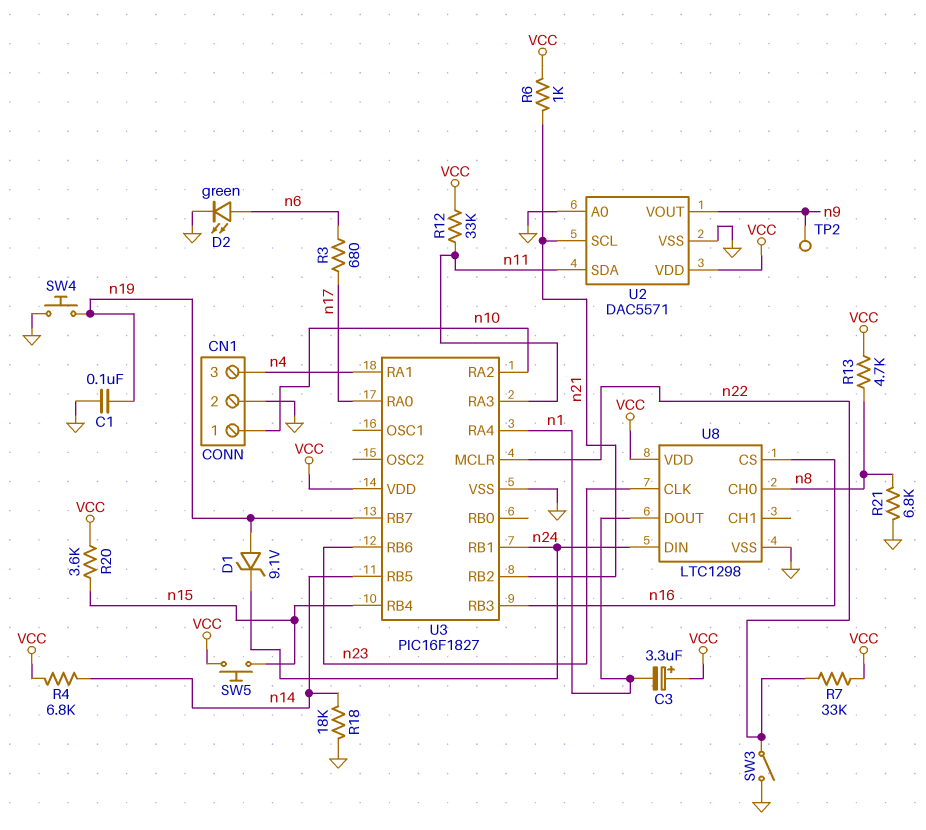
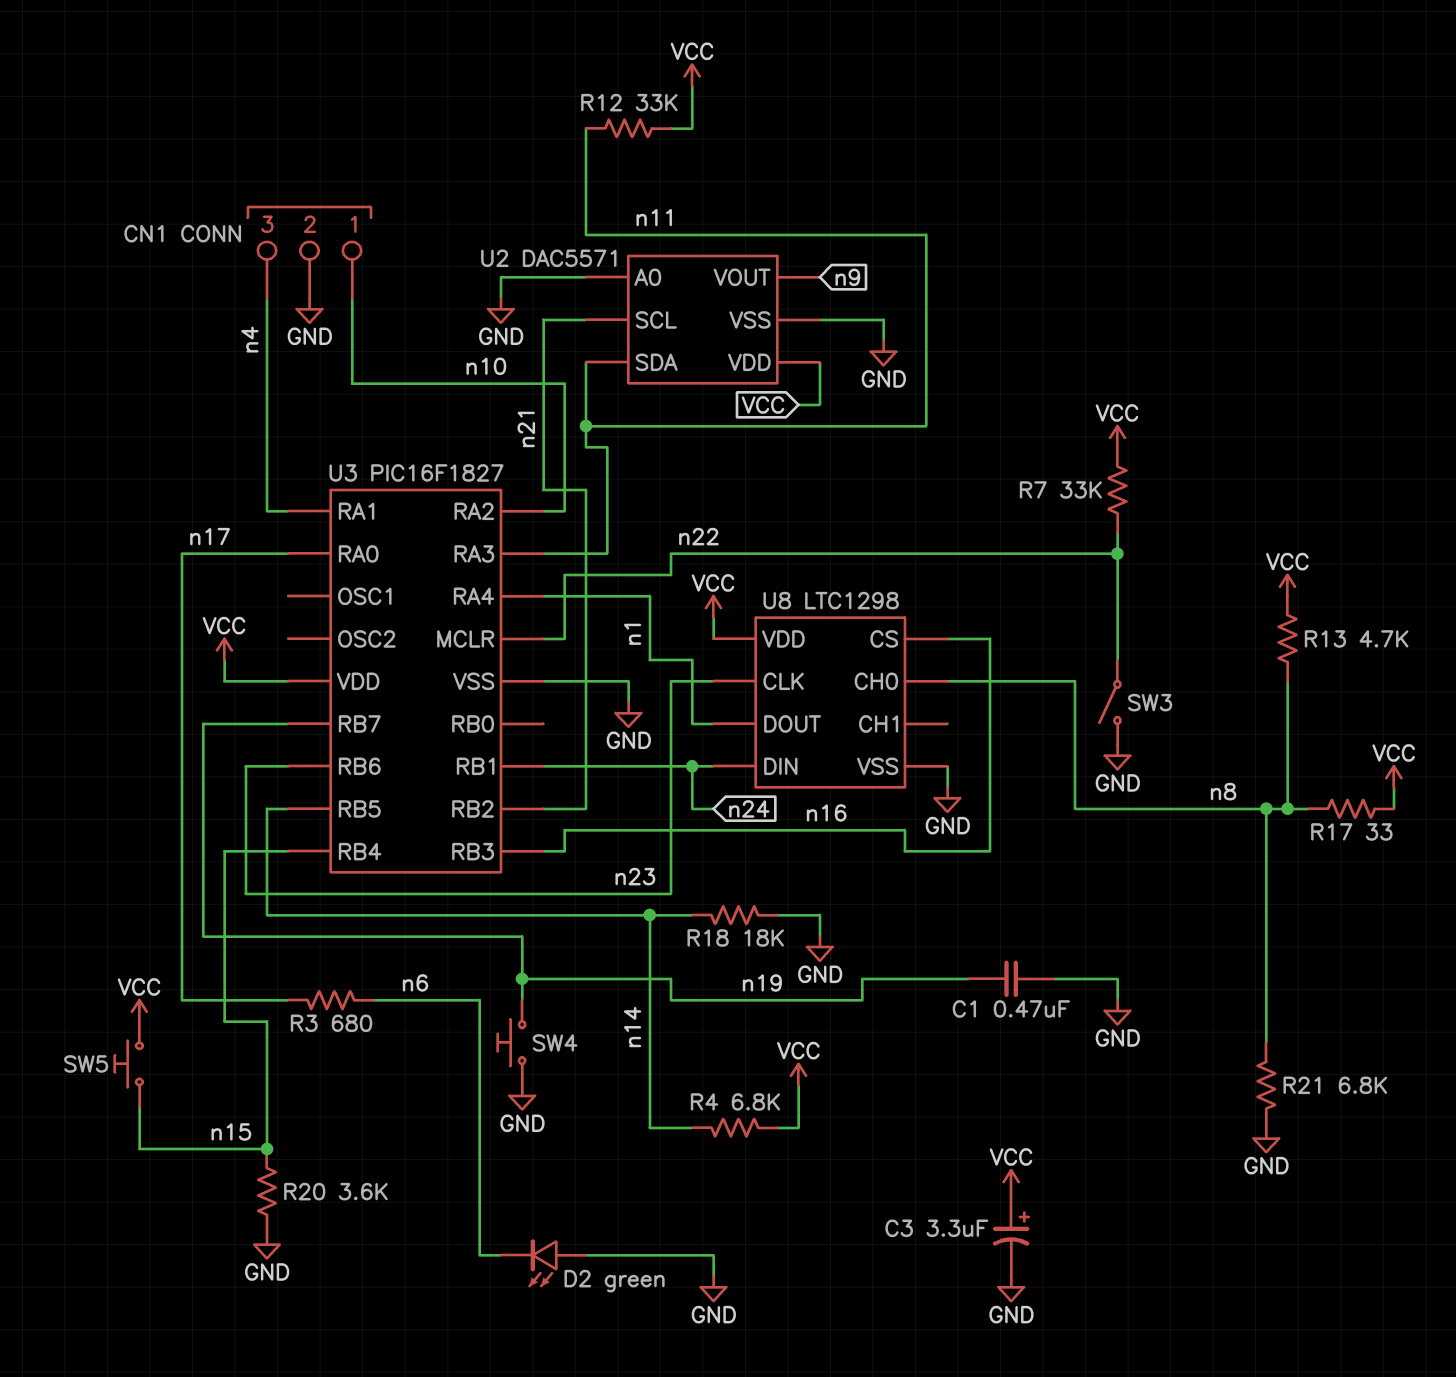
C1: 100nF (GND, n19) -> 470nF (GND, n19)
C3: 3.3uF (plus VCC, minus n1) -> 3.3uF (plus VCC, minus GND)
D1: zener 9.1V (A n19, K n24) -> none
D2: LED green (A n6, K GND) -> LED green (A GND, K n6)
R6: 1k (VCC, n21) -> none
R17: none -> 33 (VCC, n8)
R20: 3.6k (VCC, n15) -> 3.6k (GND, n15)
TP2: test point (n9) -> none

